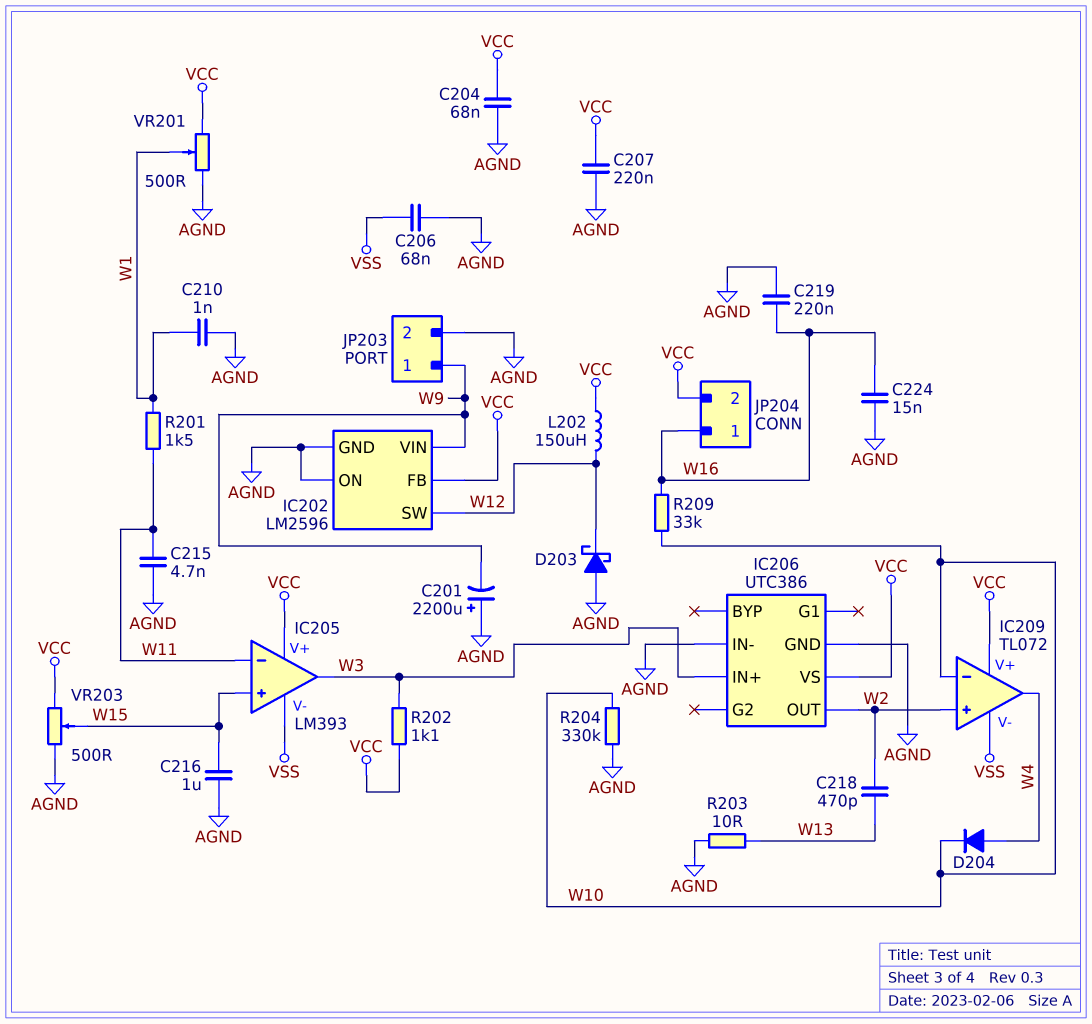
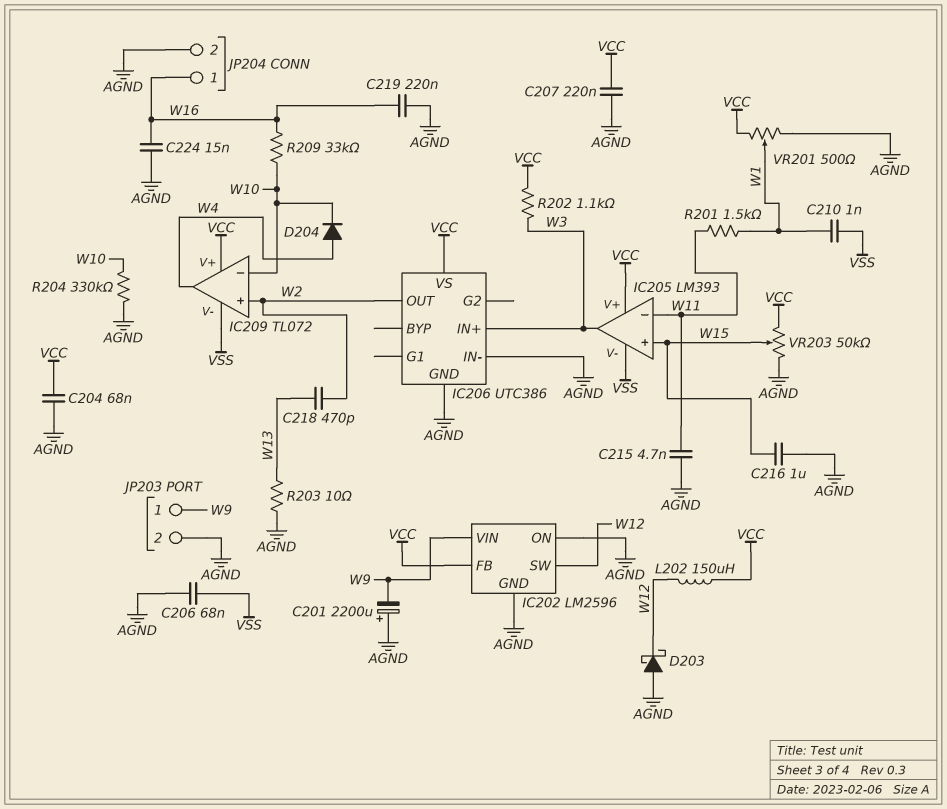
C210: 1nF (AGND, W1) -> 1nF (VSS, W1)
JP204 pin 2: VCC -> AGND
VR203: 500 (AGND, VCC, wiper W15) -> 50k (AGND, VCC, wiper W15)

